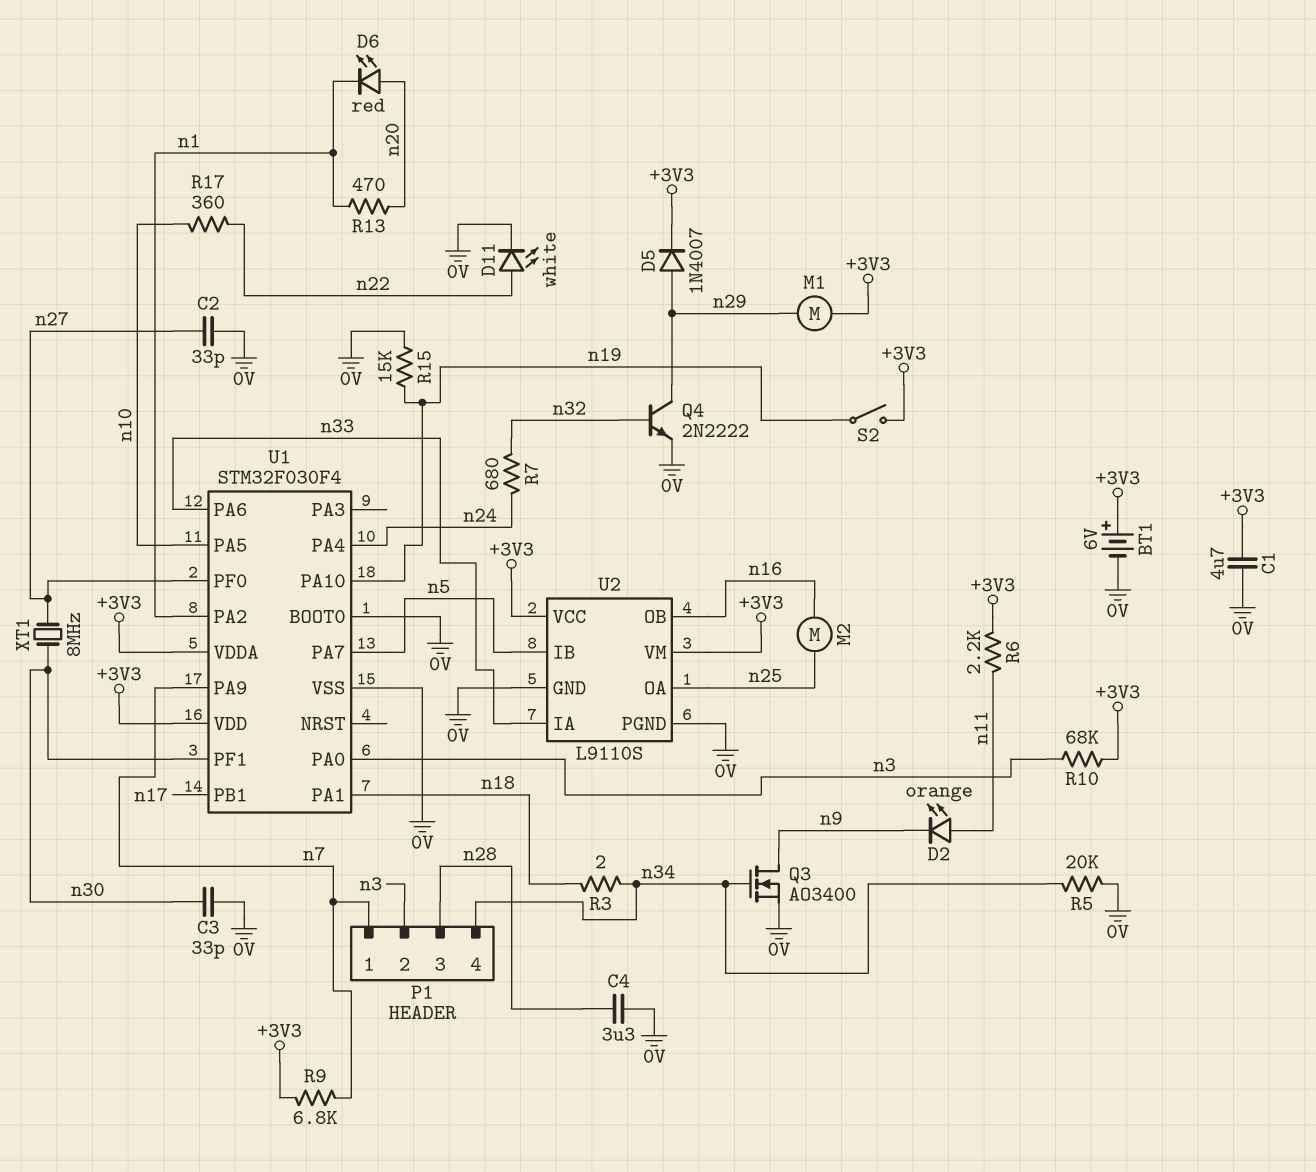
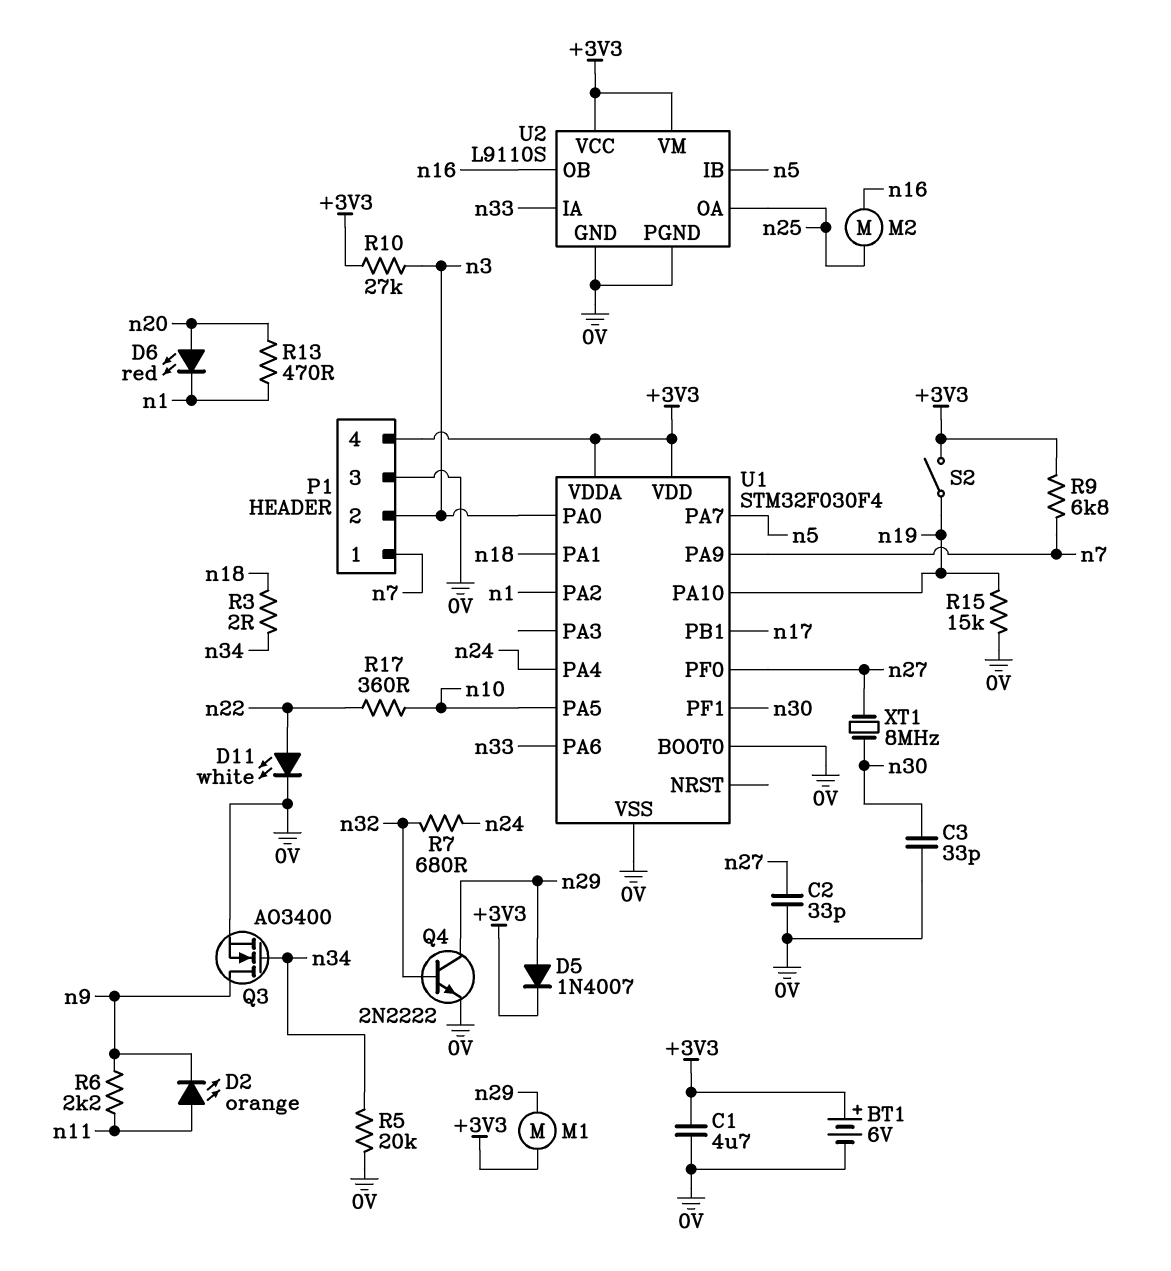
C4: 3.3uF (0V, n28) -> none
P1 pin 3: n28 -> 0V
P1 pin 4: n34 -> +3V3
R6: 2.2k (+3V3, n11) -> 2.2k (n9, n11)
R10: 68k (+3V3, n3) -> 27k (+3V3, n3)

